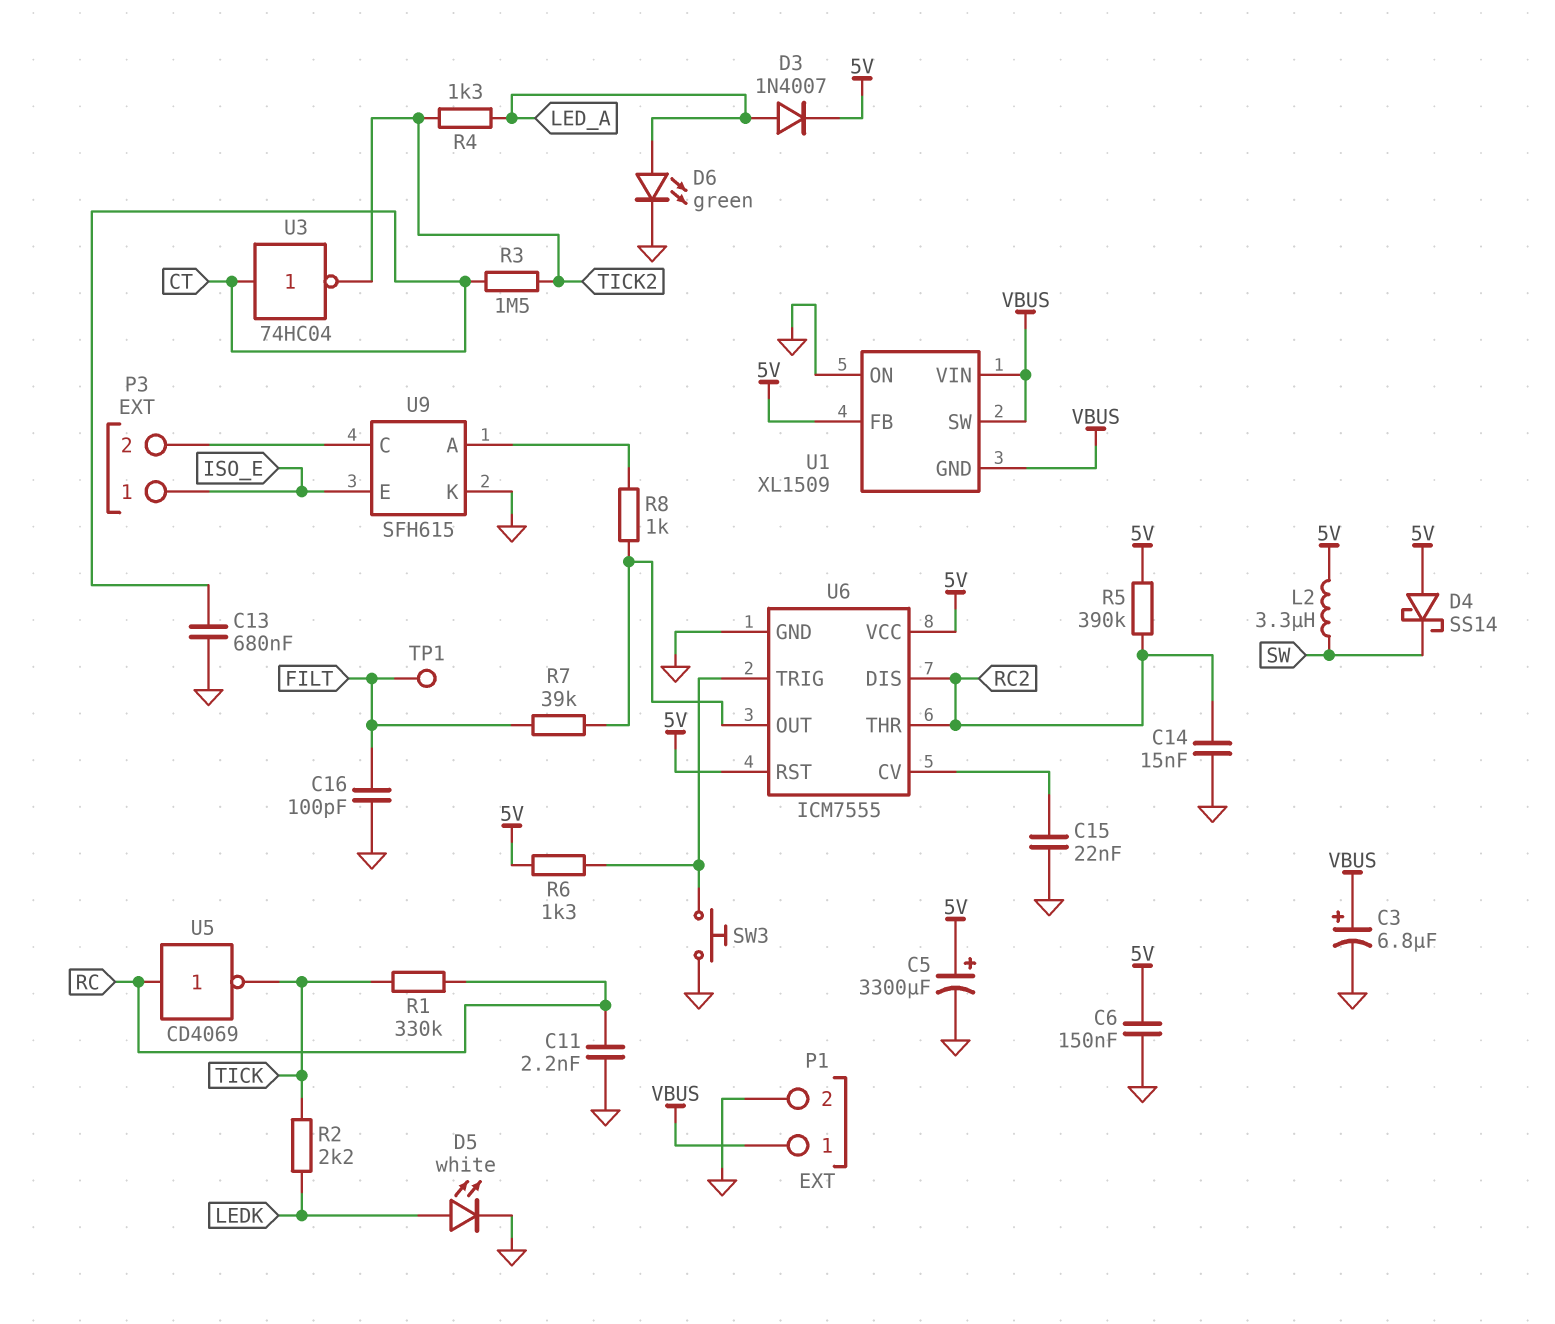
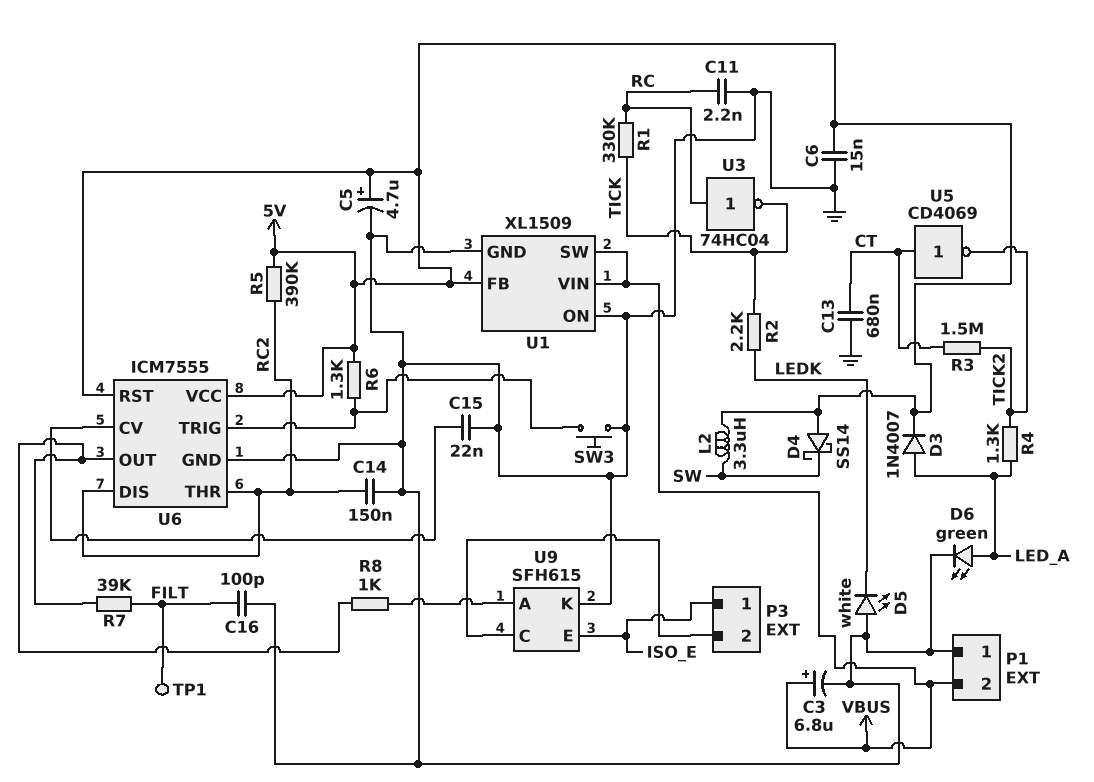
C5: 3300uF (plus 5V, minus GND) -> 4.7uF (plus 5V, minus GND)
C6: 150nF (5V, GND) -> 15nF (5V, GND)
C14: 15nF (GND, RC2) -> 150nF (GND, RC2)
D5: LED white (A LEDK, K GND) -> LED white (A GND, K LEDK)
P1 pin 1: VBUS -> GND
P1 pin 2: GND -> VBUS
U1 pin GND: VBUS -> GND
U3: NOT 74HC04 (in CT, out TICK2) -> NOT 74HC04 (in RC, out TICK)
U5: NOT CD4069 (in RC, out TICK) -> NOT CD4069 (in CT, out TICK2)

